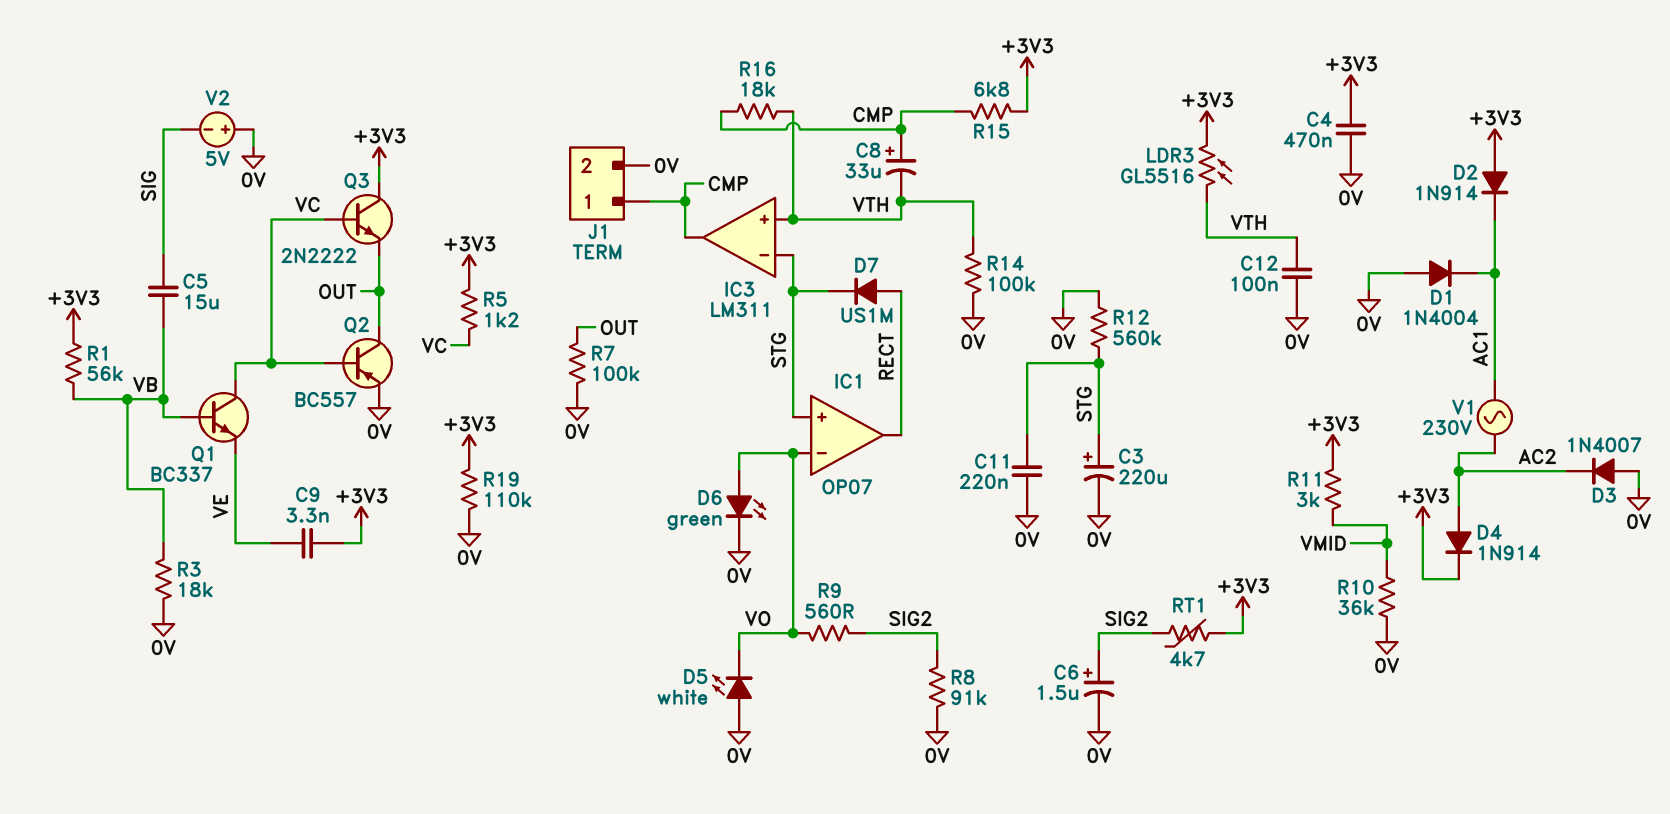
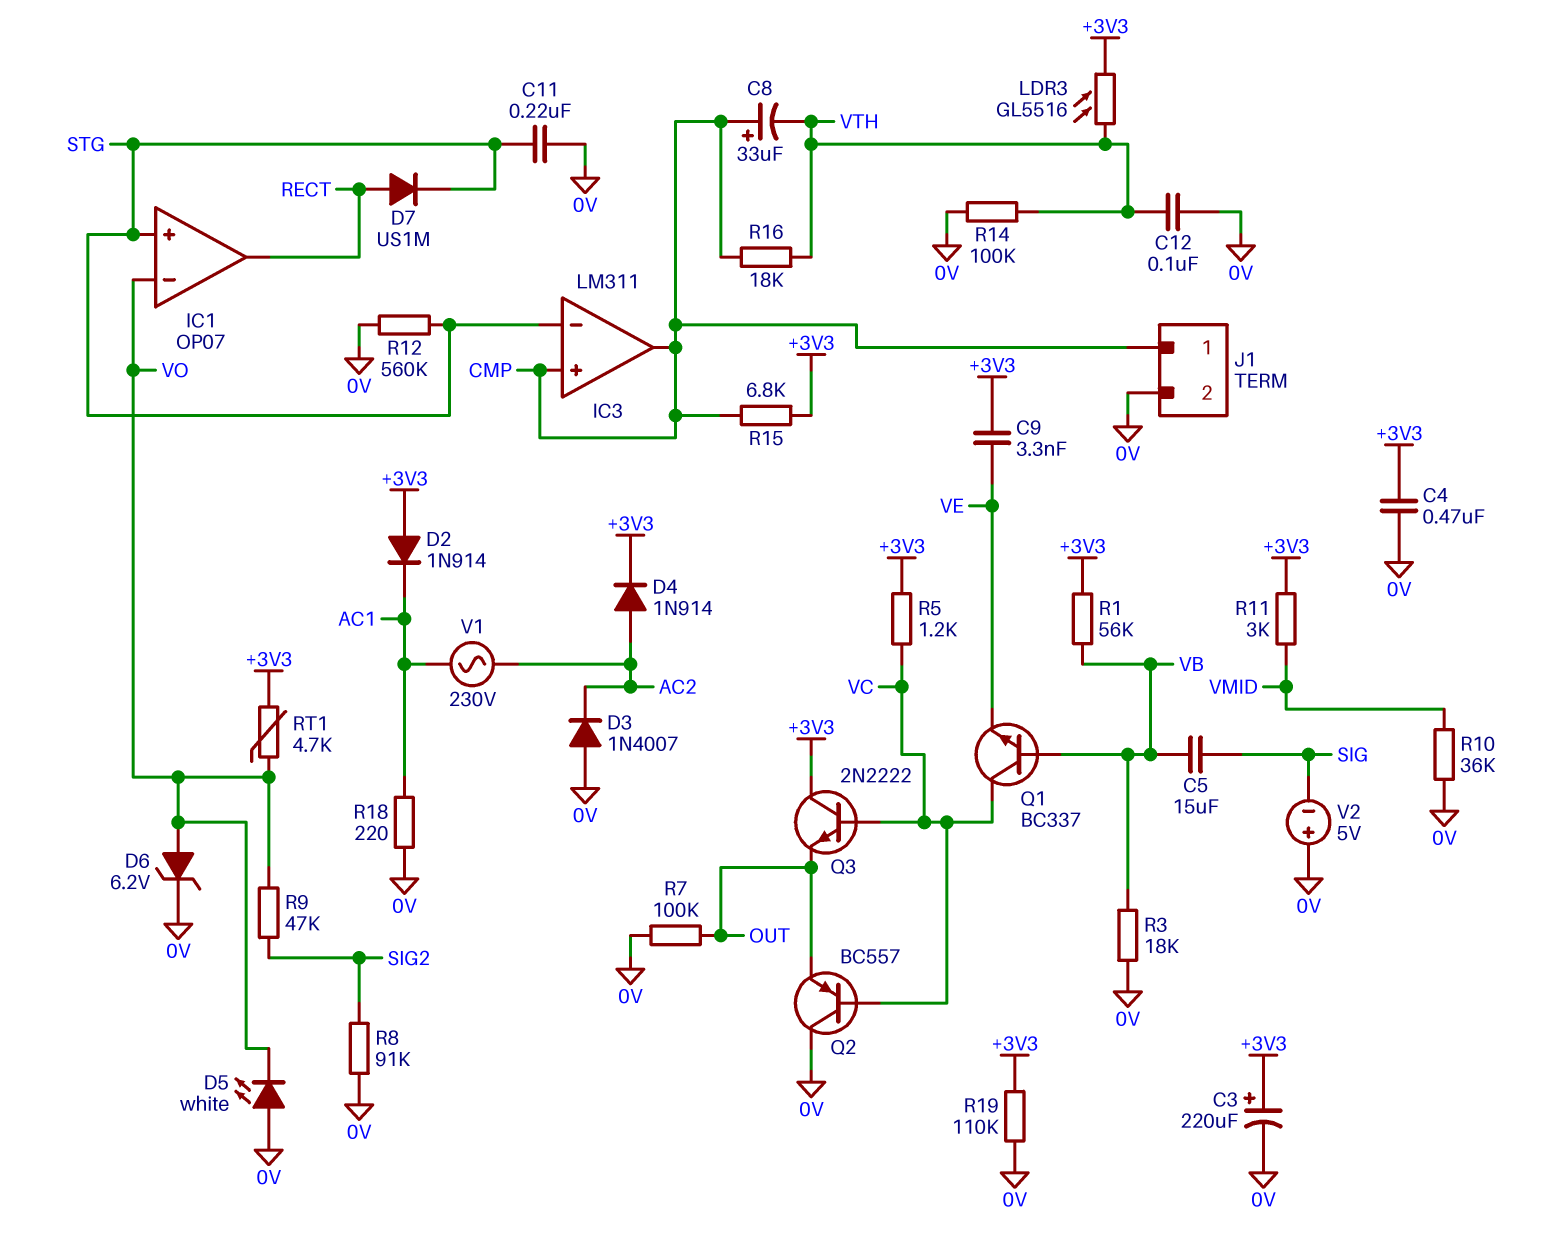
C3: 220uF (plus STG, minus 0V) -> 220uF (plus +3V3, minus 0V)
C6: 1.5uF (plus SIG2, minus 0V) -> none
D1: diode 1N4004 (A 0V, K AC1) -> none
D6: LED green (A VO, K 0V) -> zener 6.2V (A VO, K 0V)
IC3 pin in+: VTH -> CMP
Q2: PNP BC557 (B VC, C OUT, E 0V) -> PNP BC557 (B VC, C 0V, E OUT)
R9: 560 (SIG2, VO) -> 47k (SIG2, VO)
R18: none -> 220 (0V, AC1)
RT1: 4.7k (+3V3, SIG2) -> 4.7k (+3V3, VO)

